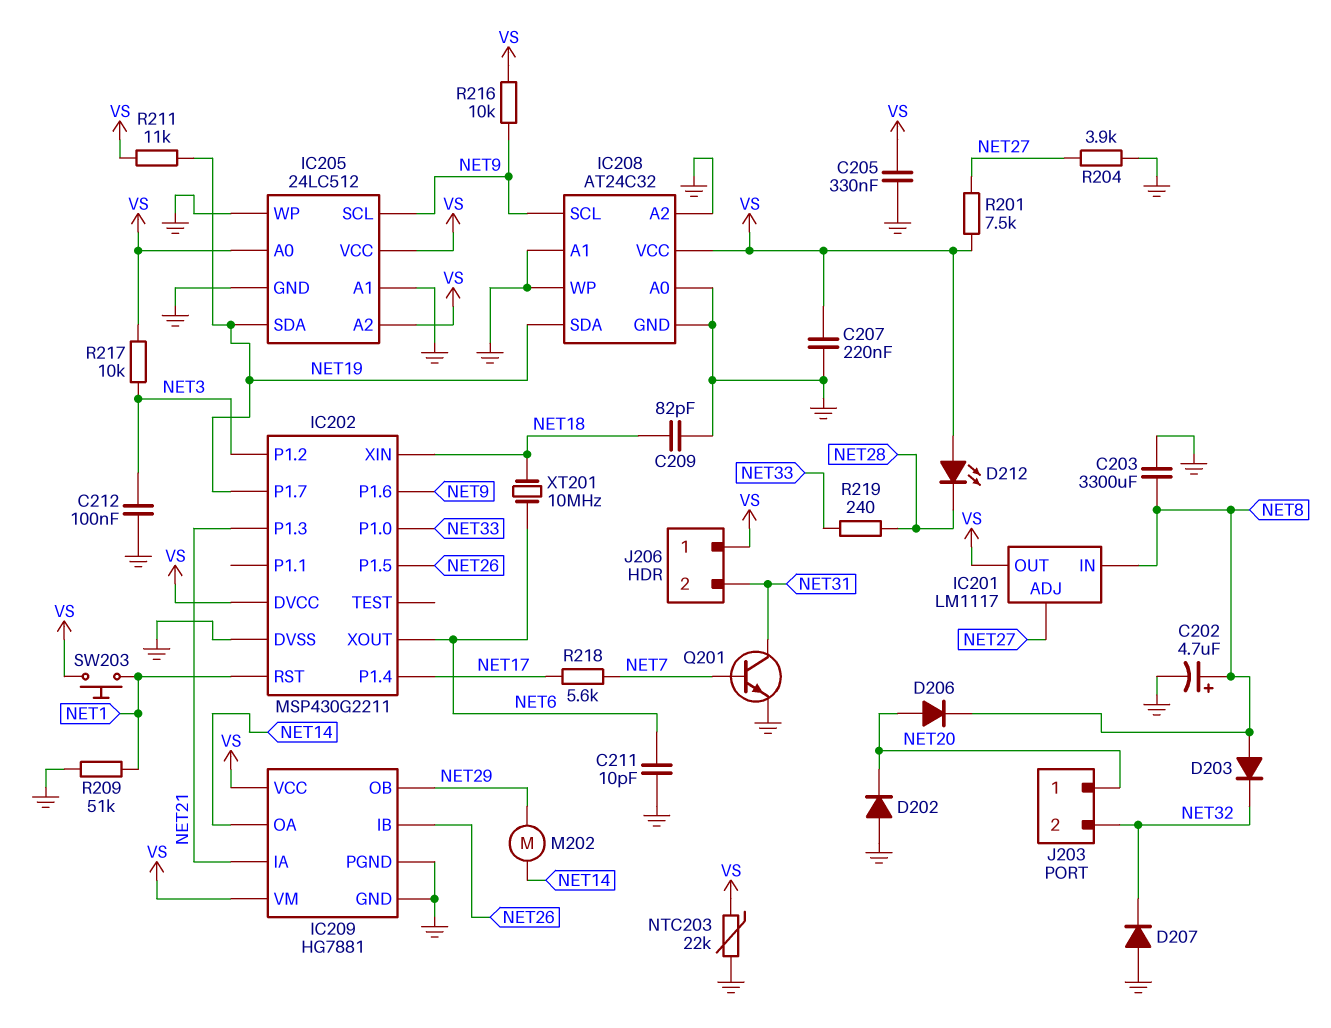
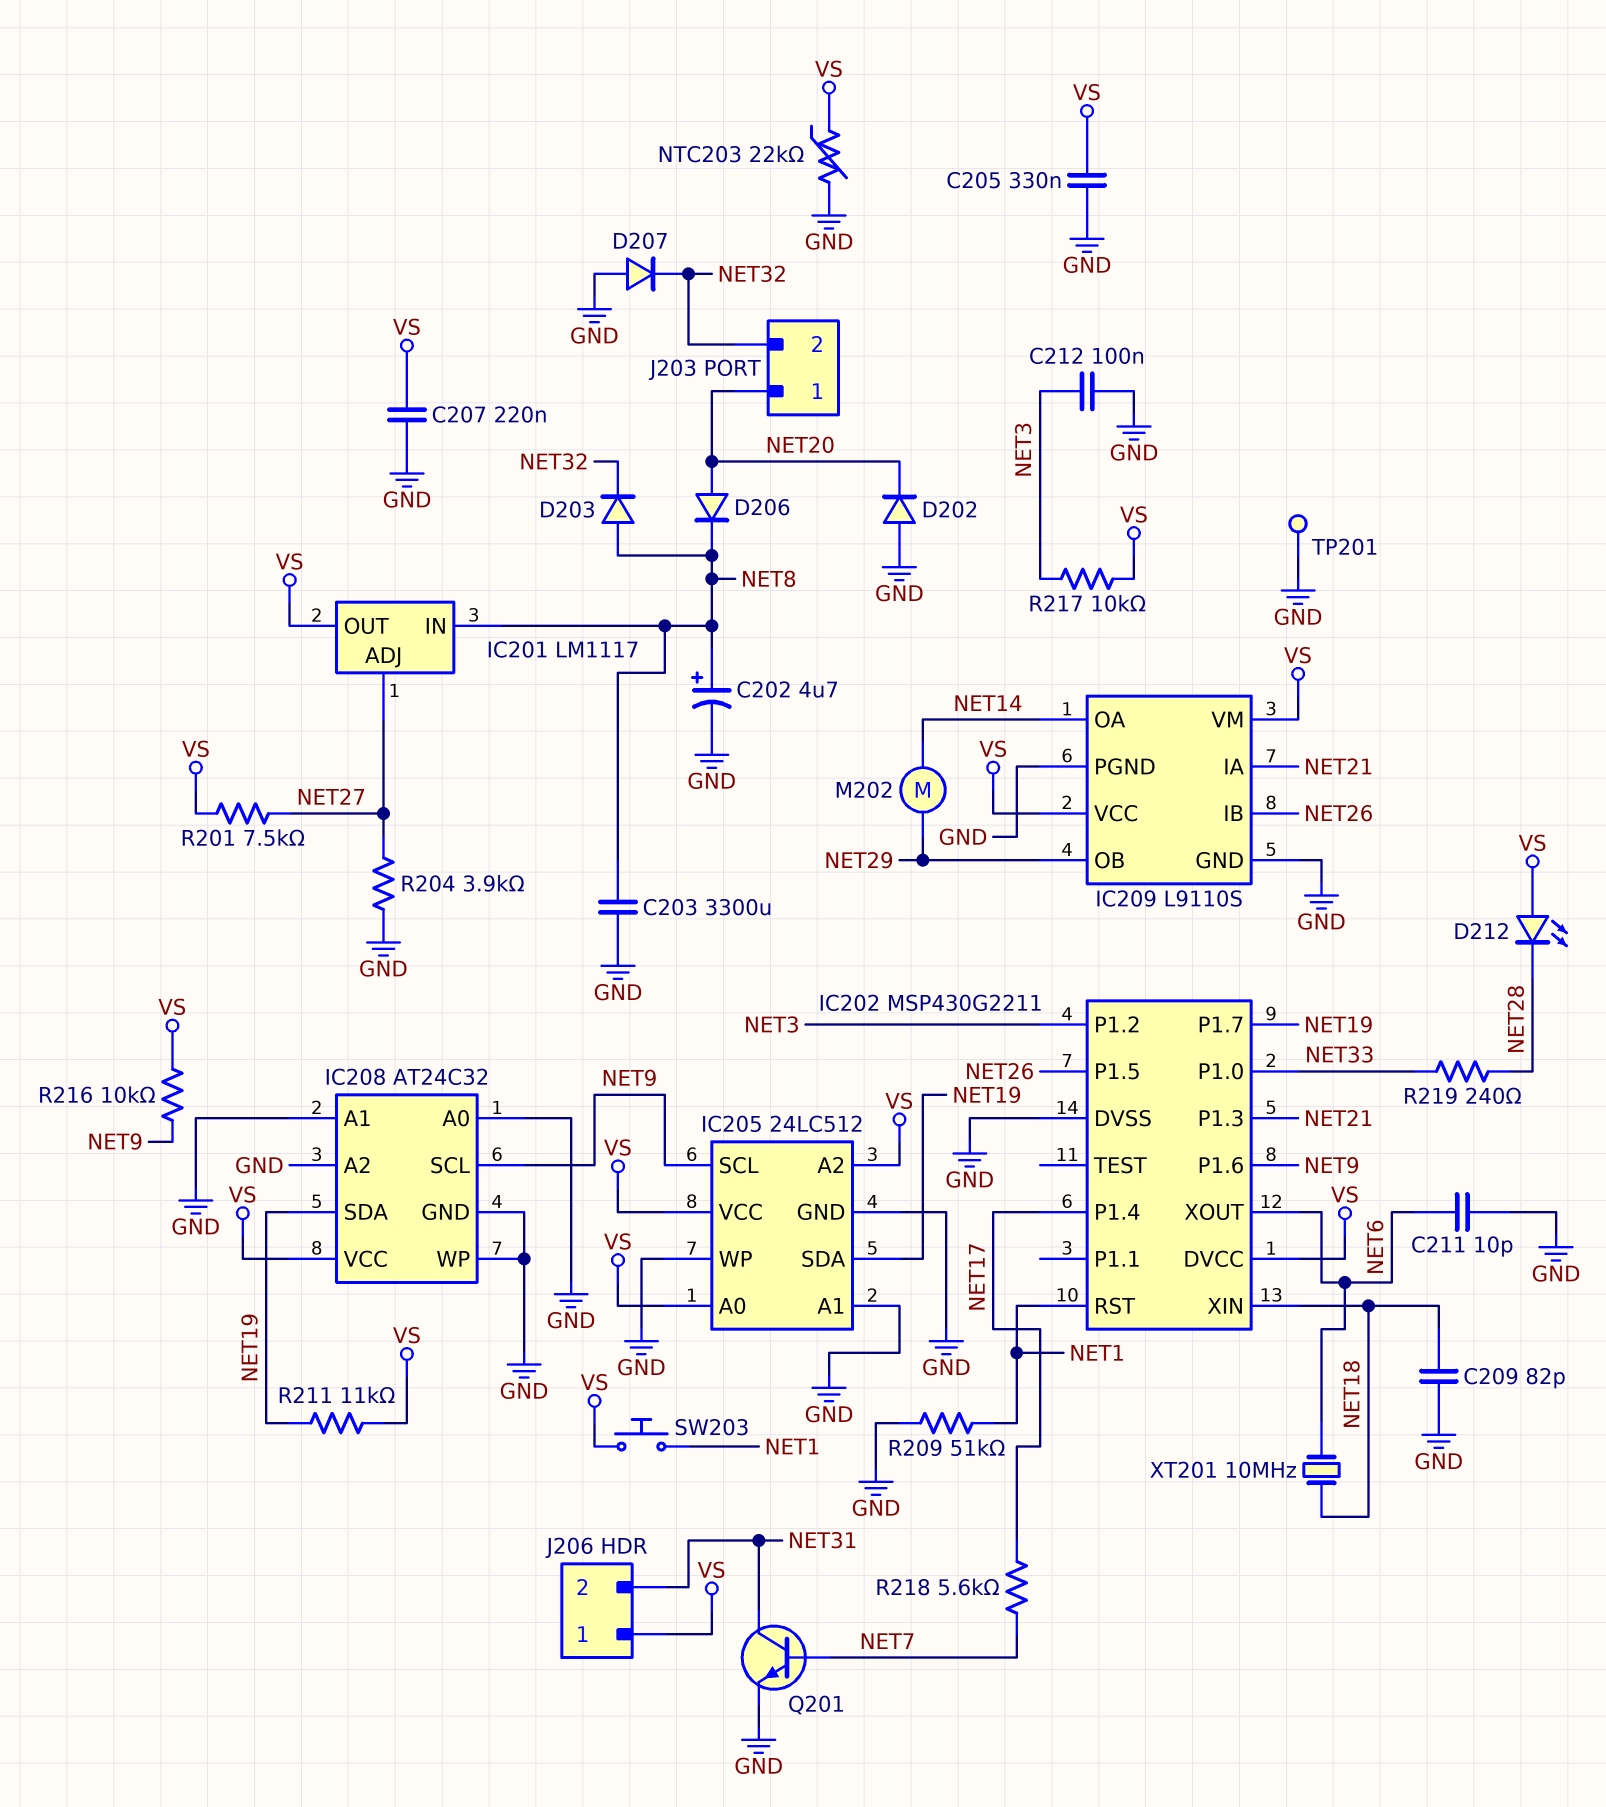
IC209: HG7881 -> L9110S
TP201: none -> test point (GND)

